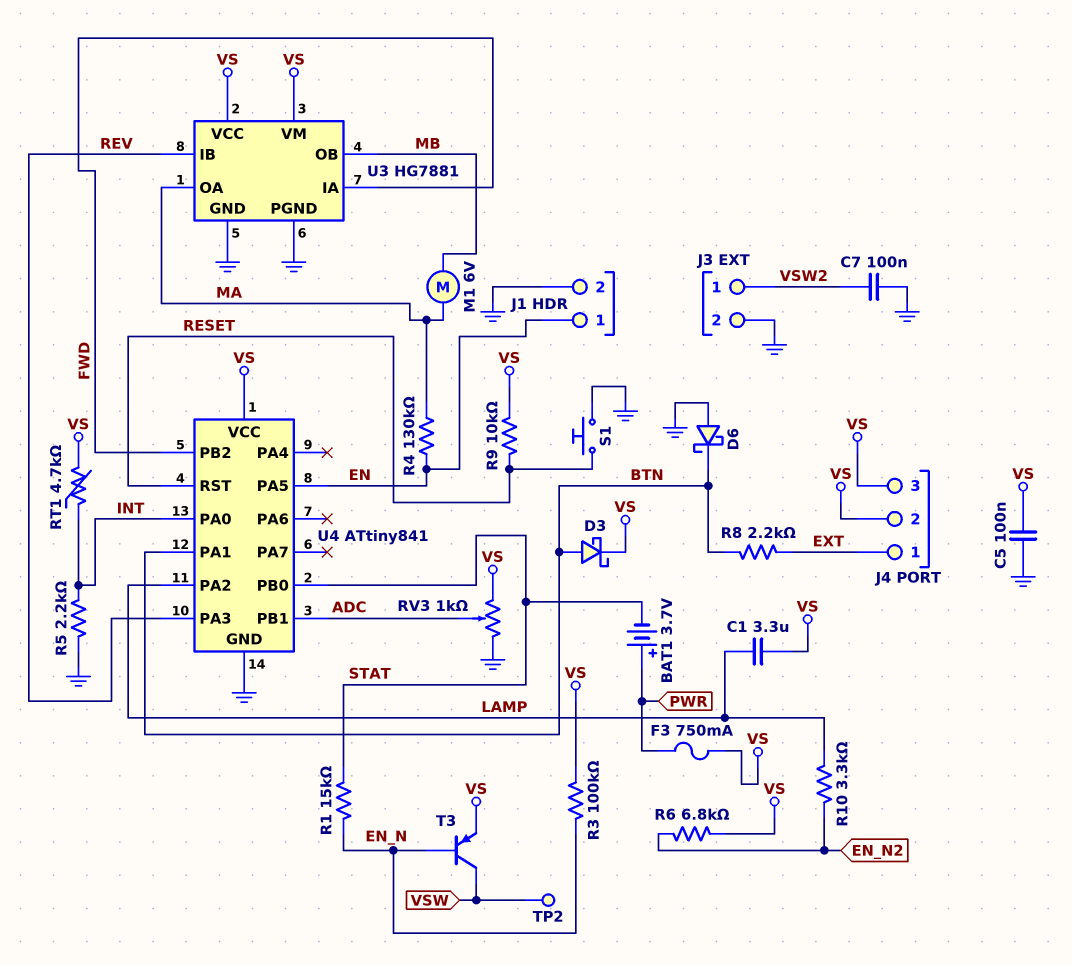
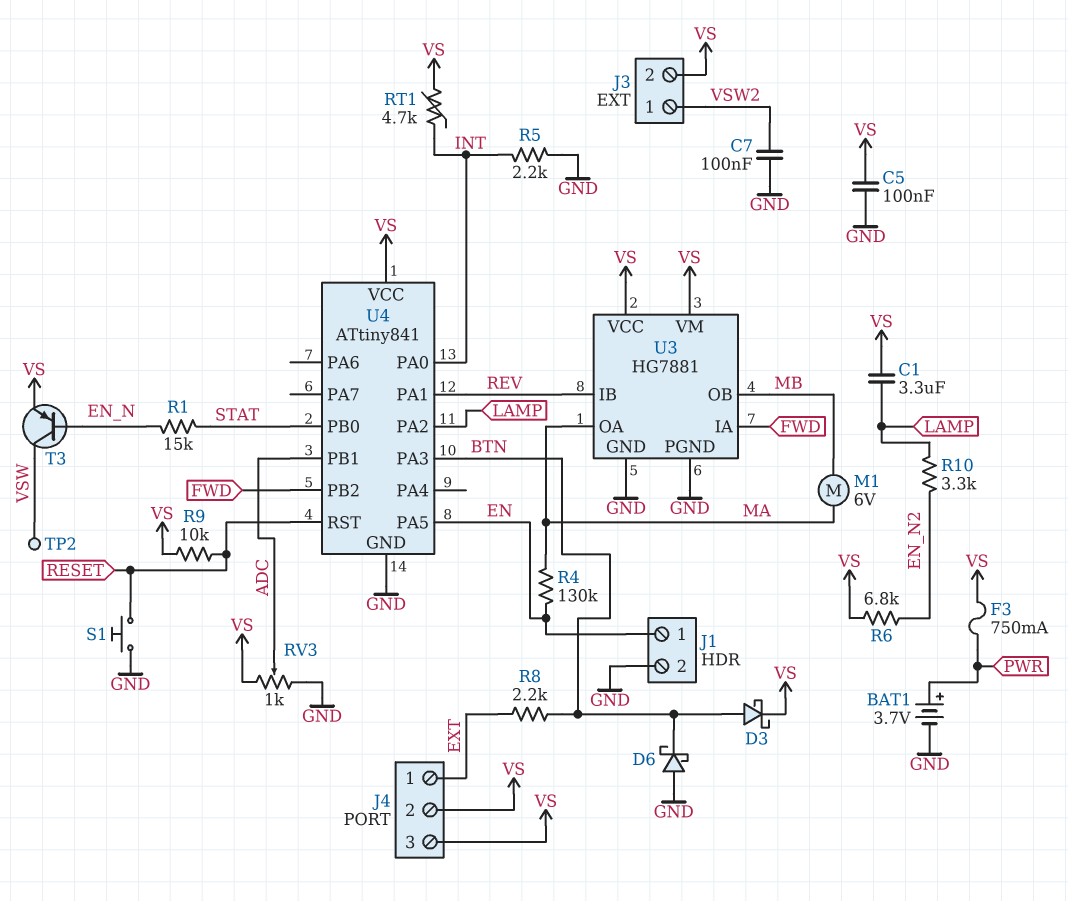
BAT1: 3.7V (plus PWR, minus STAT) -> 3.7V (plus PWR, minus GND)
J3 pin 2: GND -> VS
R3: 100k (EN_N, VS) -> none
U4 pin PA1: BTN -> REV
U4 pin PA3: REV -> BTN

